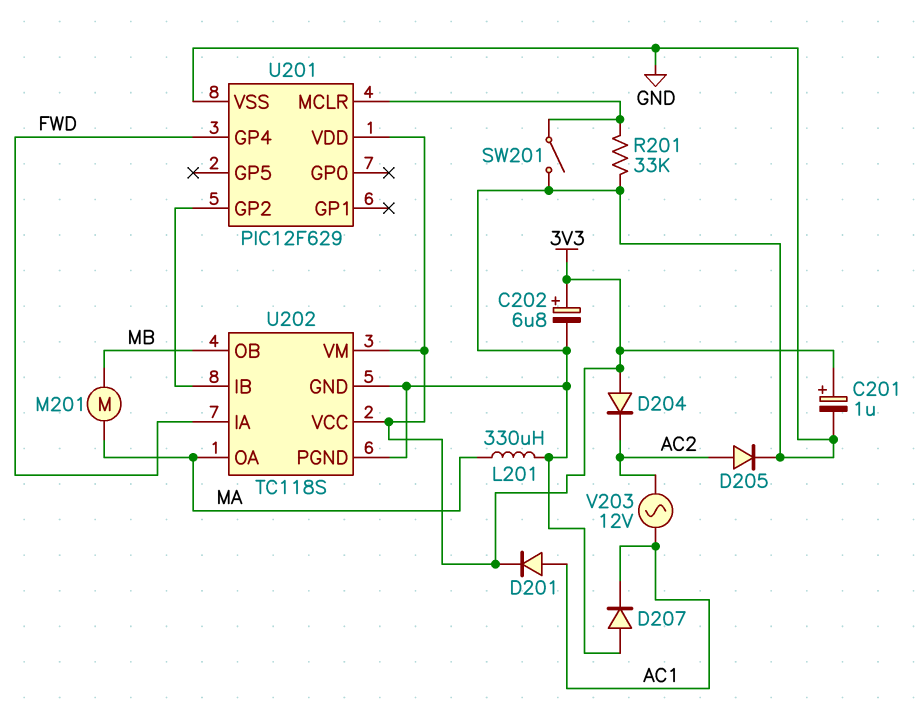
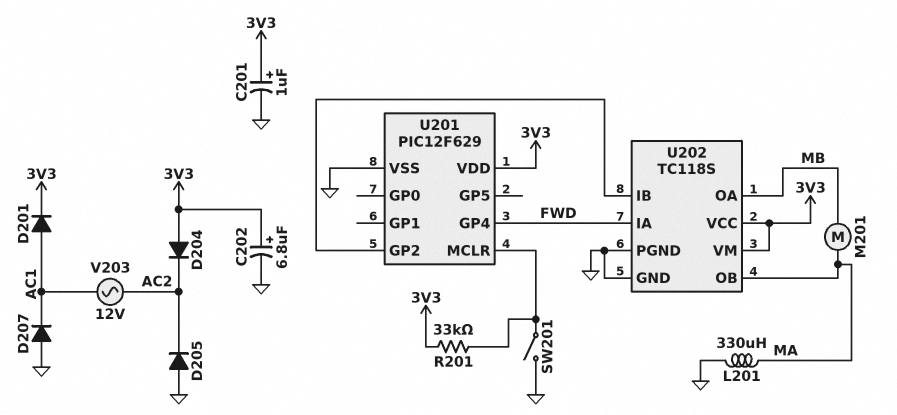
D205: diode (A AC2, K GND) -> diode (A GND, K AC2)
R201: 33k (GND, U201/MCLR) -> 33k (3V3, U201/MCLR)
U202 pin OA: MA -> MB
U202 pin OB: MB -> MA

